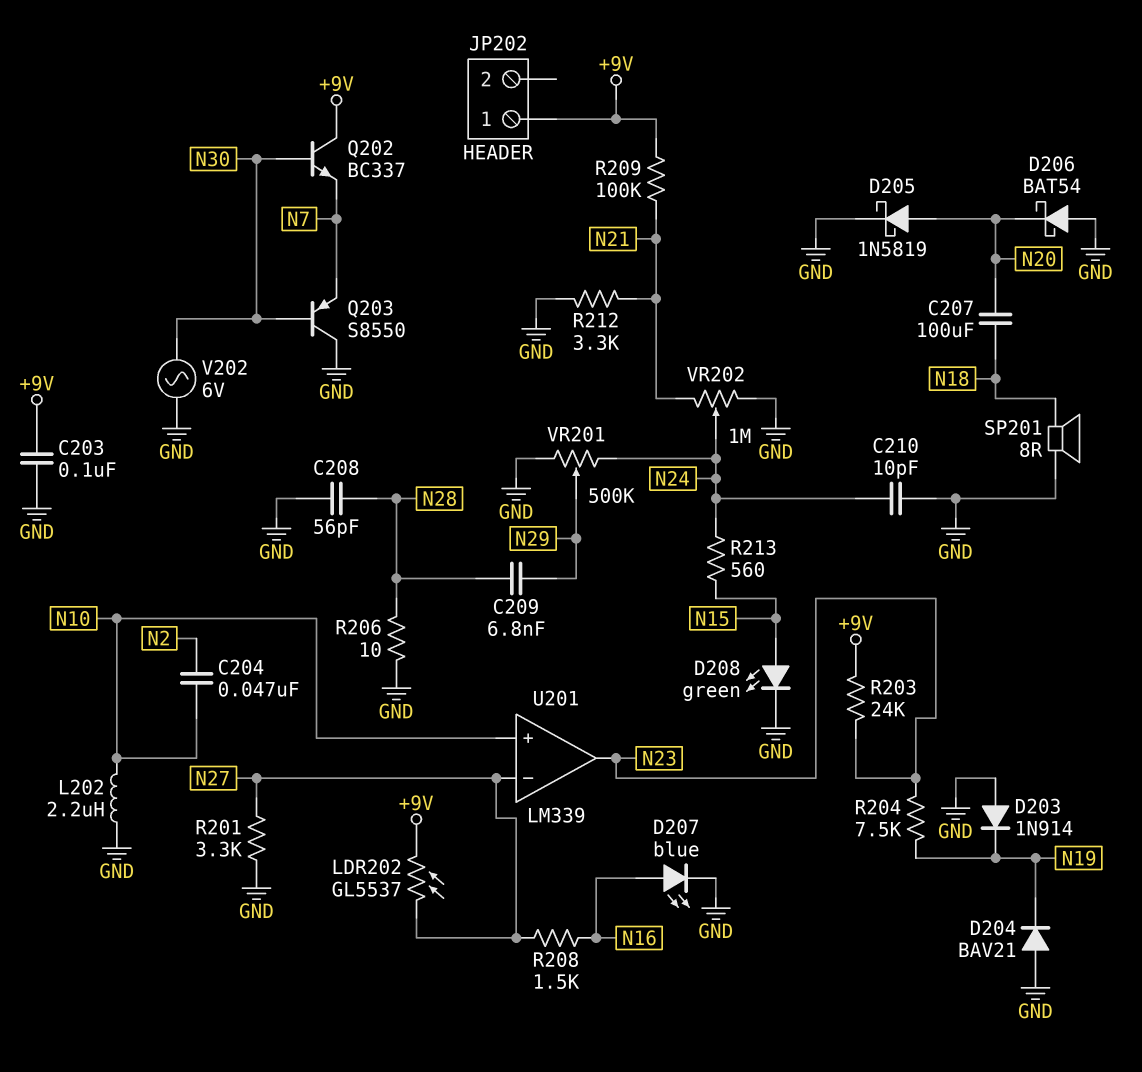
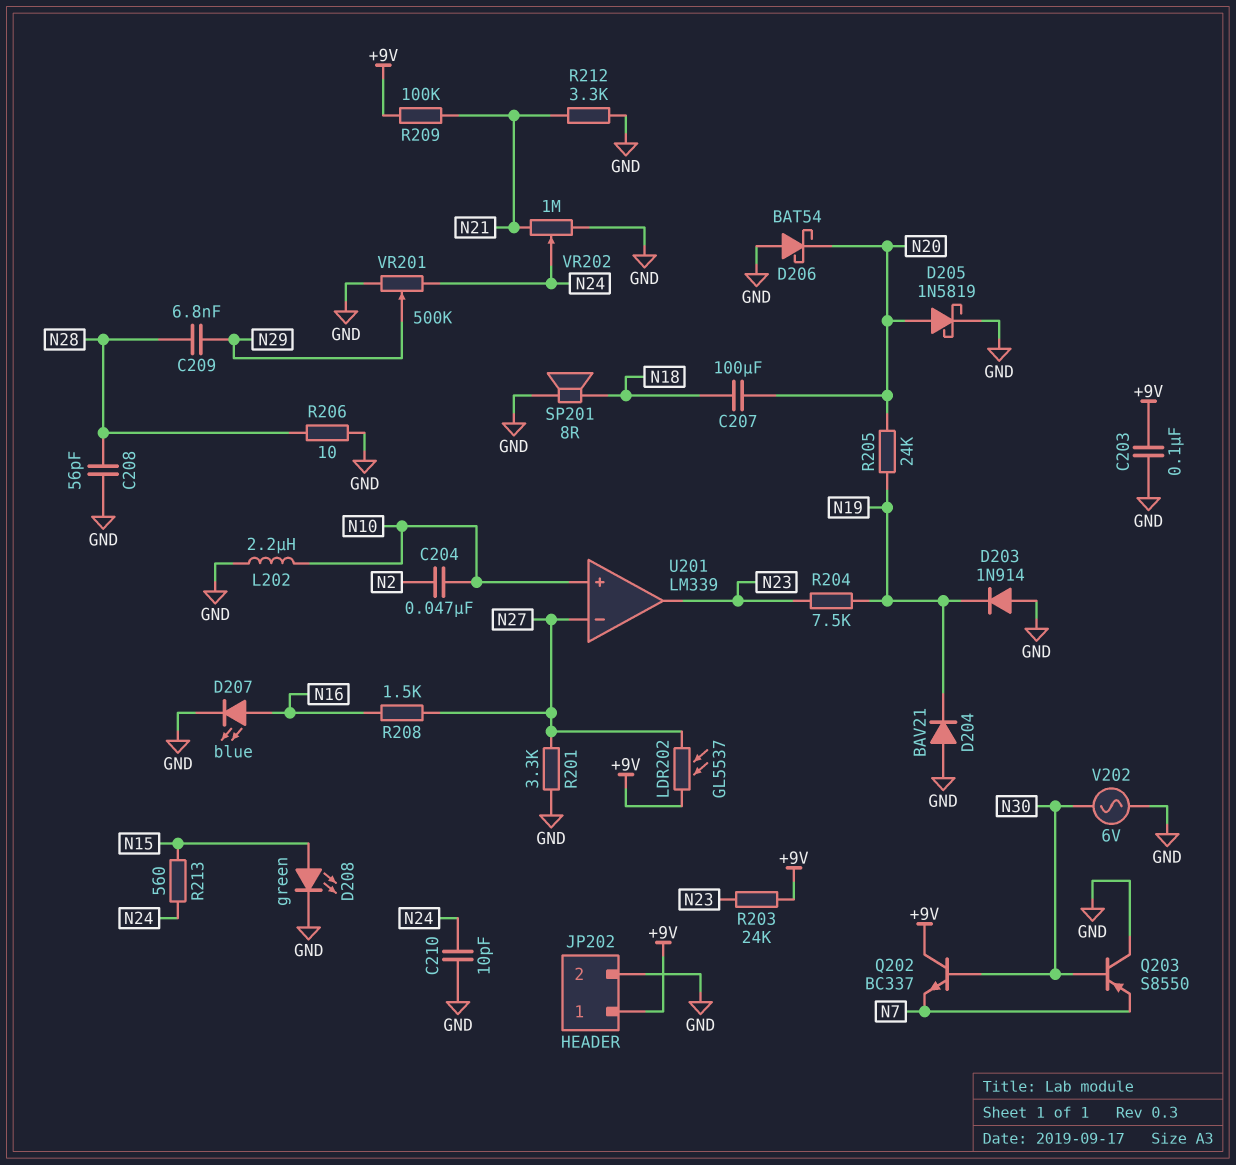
JP202 pin 2: none -> GND
R205: none -> 24k (N19, N20)

